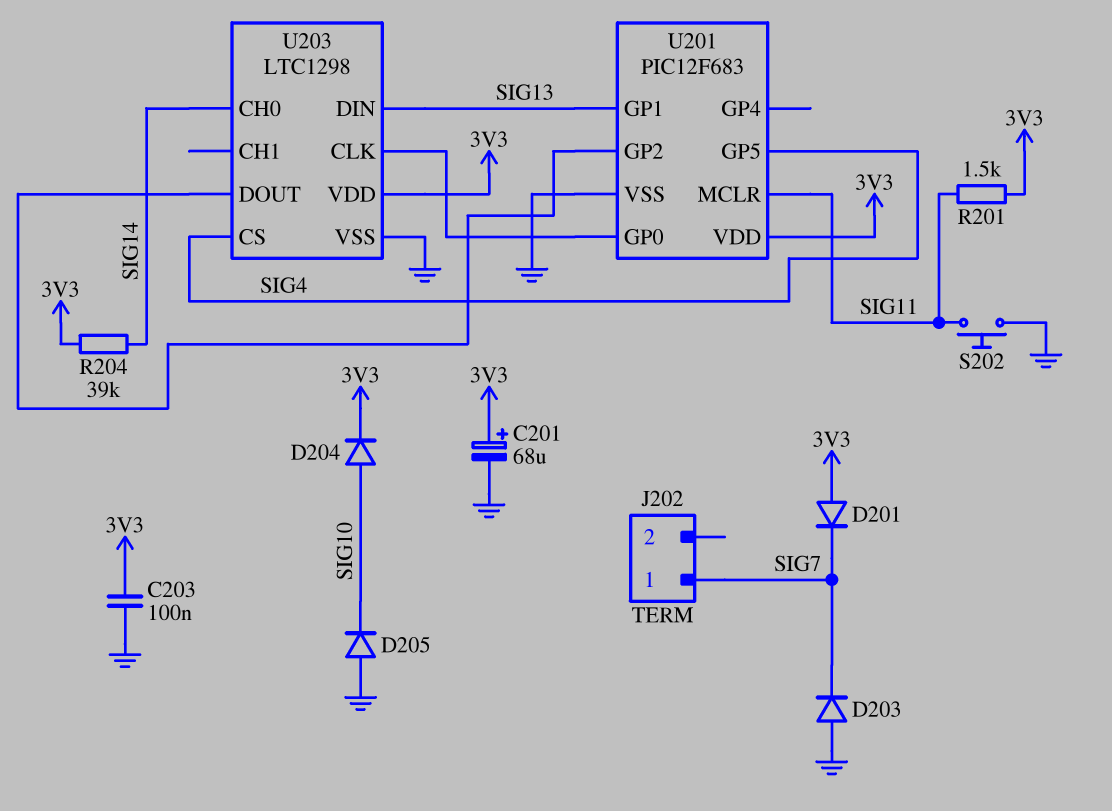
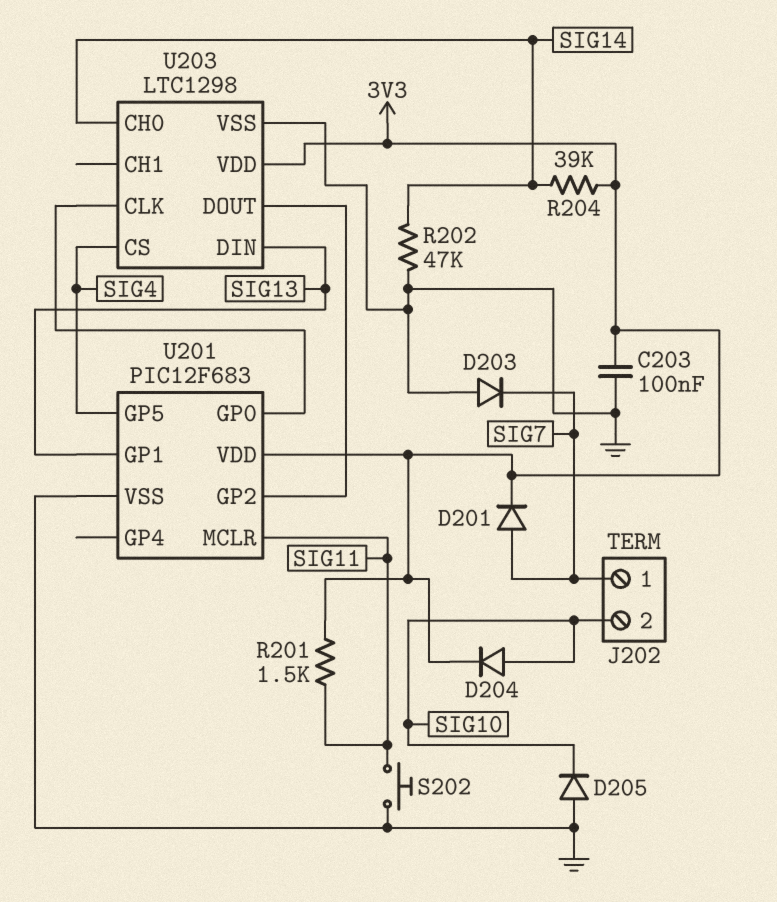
C201: 68uF (plus 3V3, minus GND) -> none
D201: diode (A 3V3, K SIG7) -> diode (A SIG7, K 3V3)
J202 pin 2: none -> SIG10
R202: none -> 47k (GND, SIG14)

